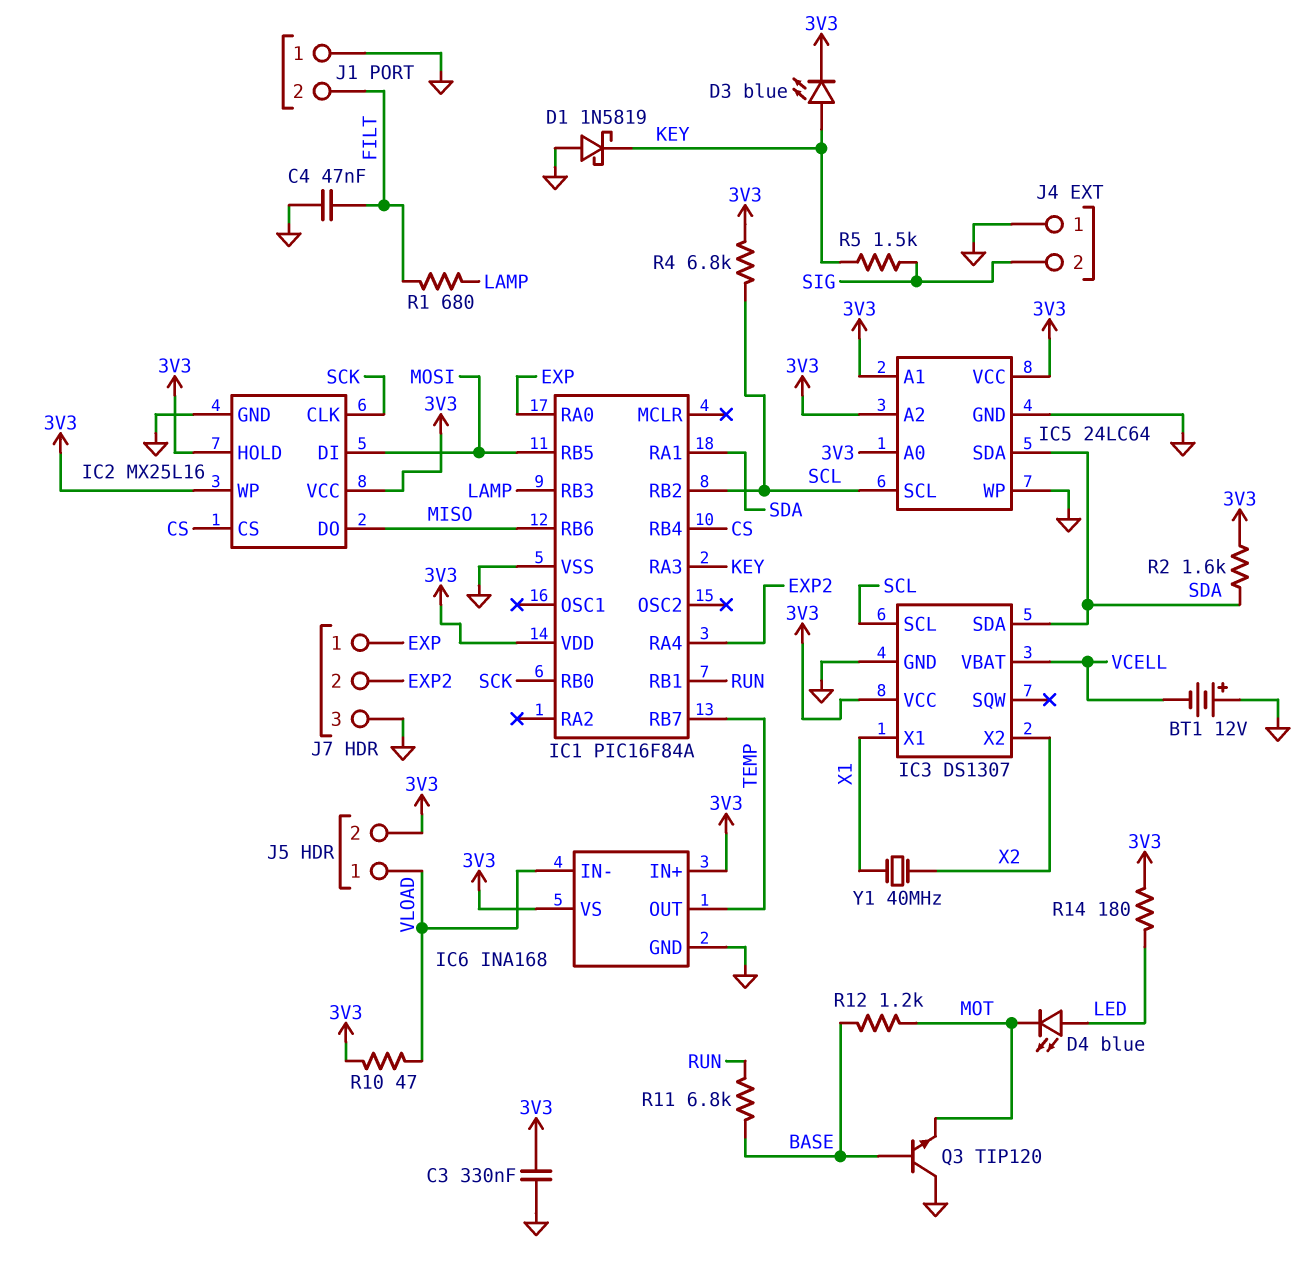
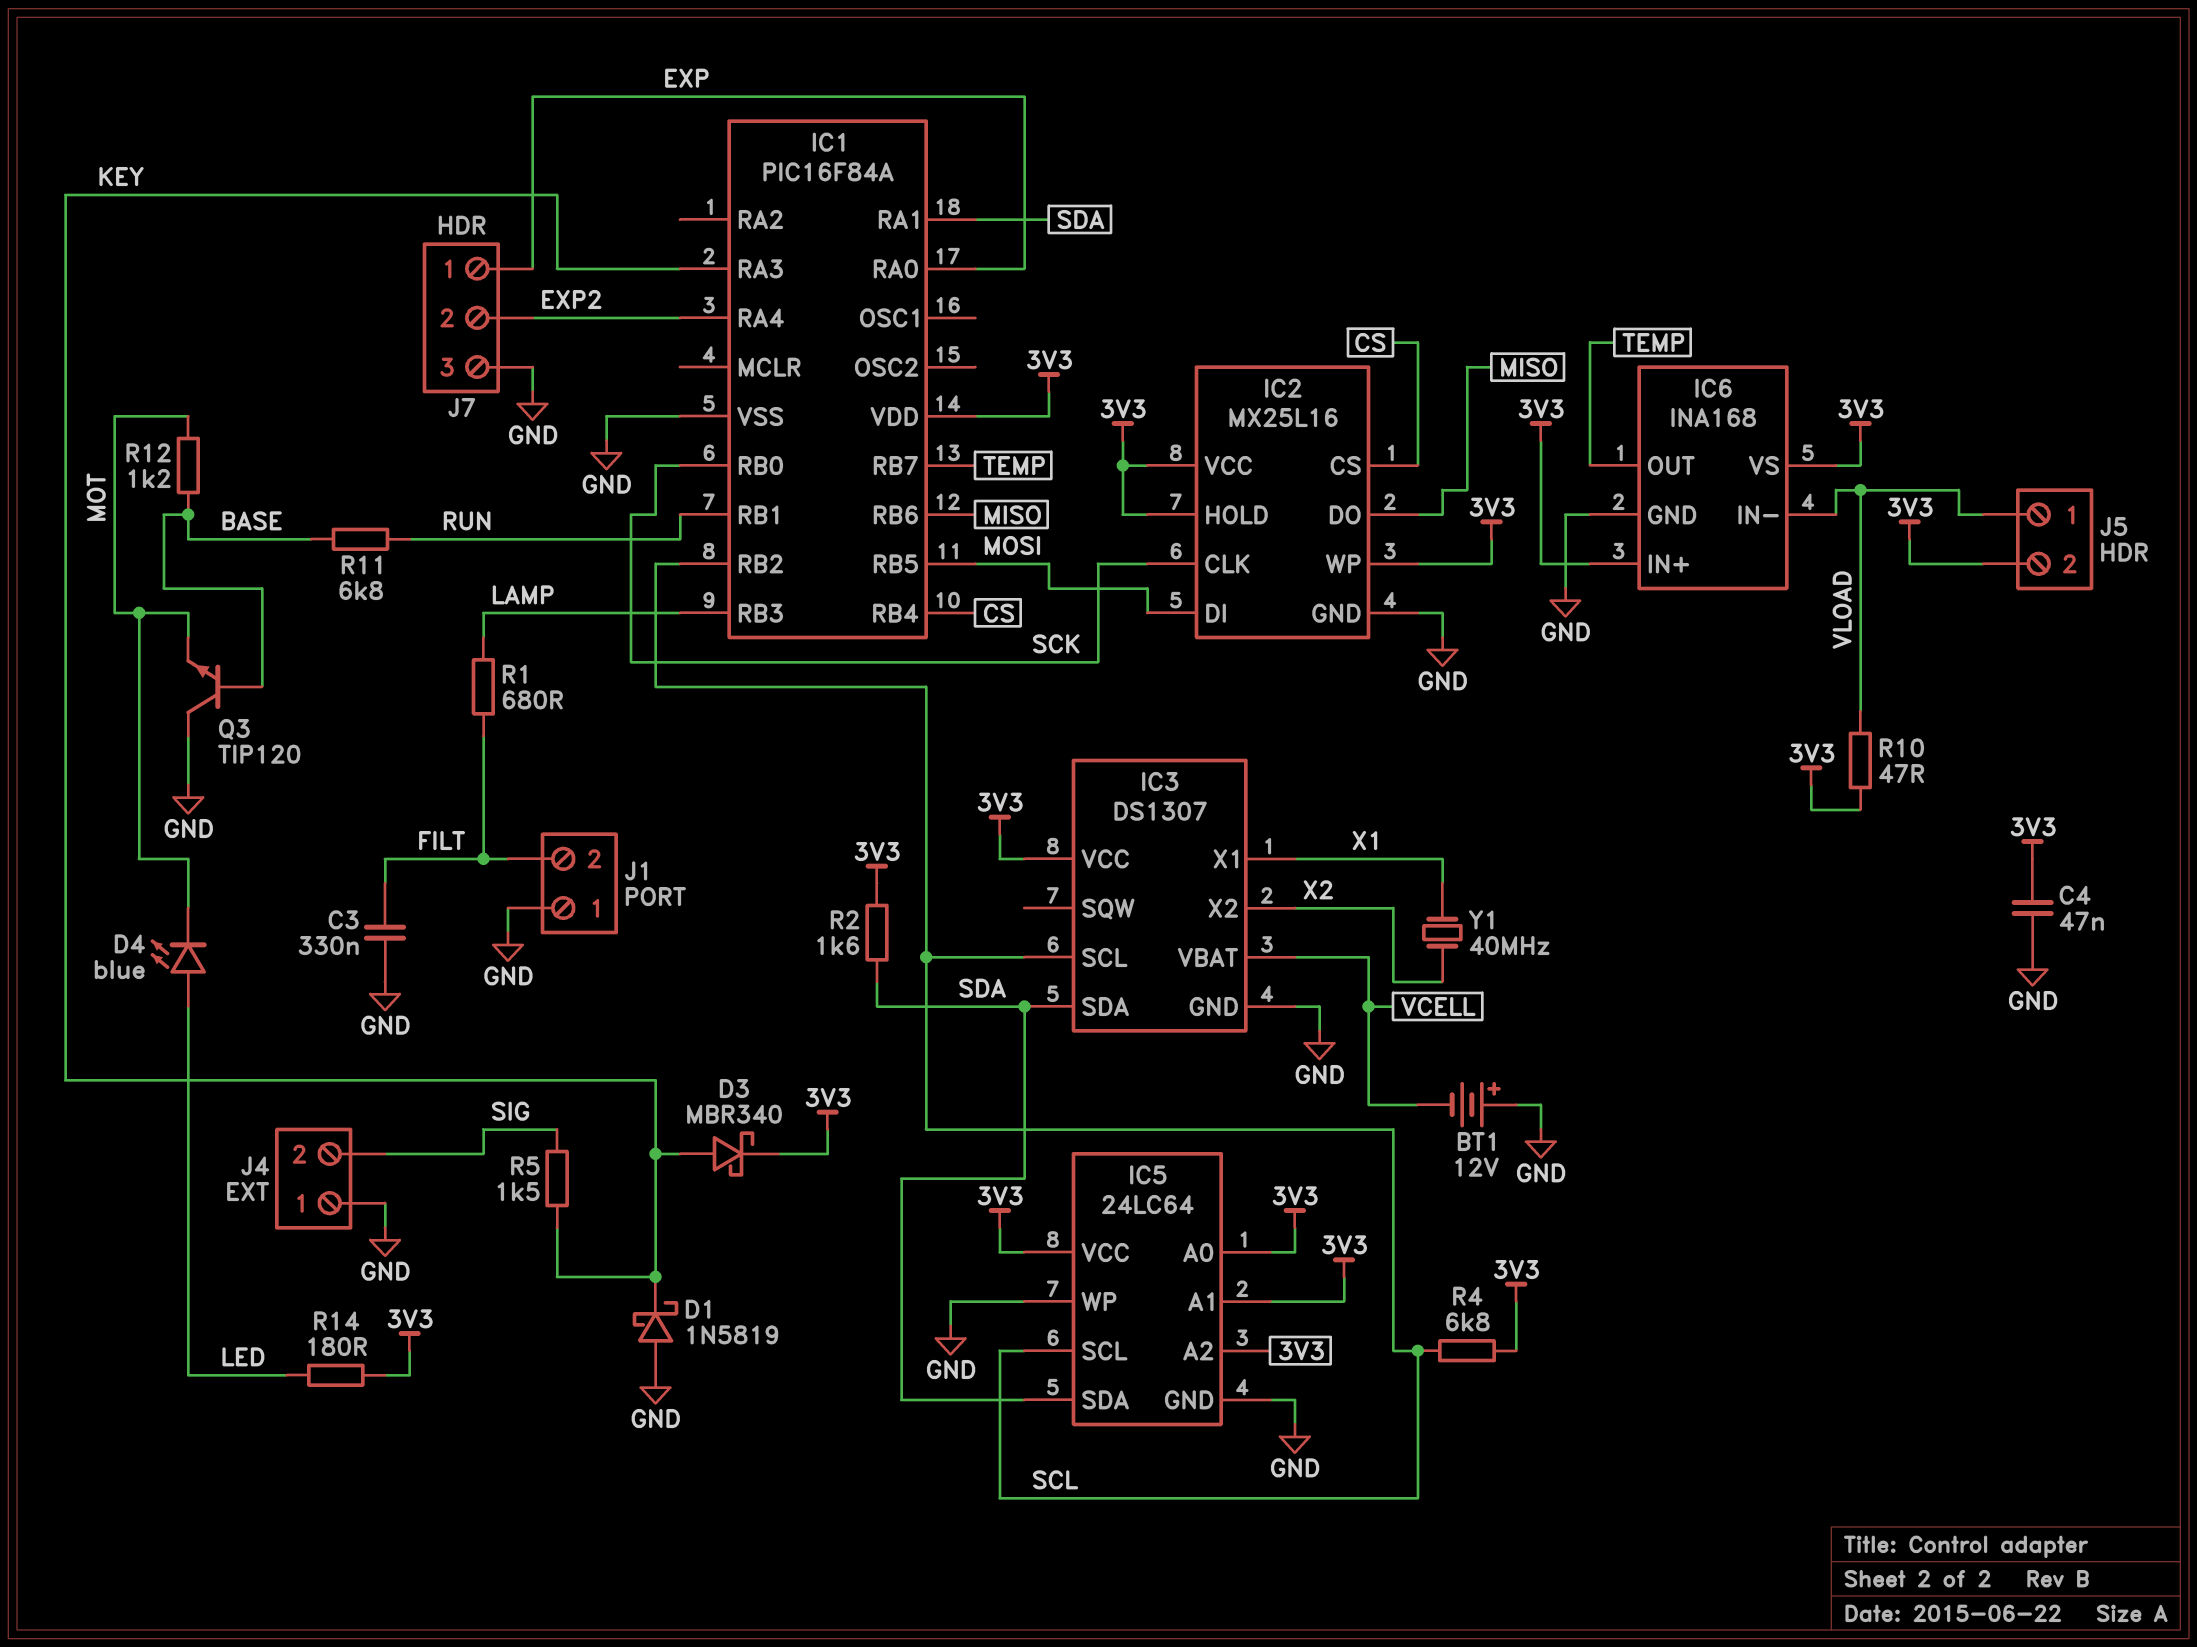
C3: 330nF (3V3, GND) -> 330nF (FILT, GND)
C4: 47nF (FILT, GND) -> 47nF (3V3, GND)
D3: LED blue (A KEY, K 3V3) -> schottky MBR340 (A KEY, K 3V3)

